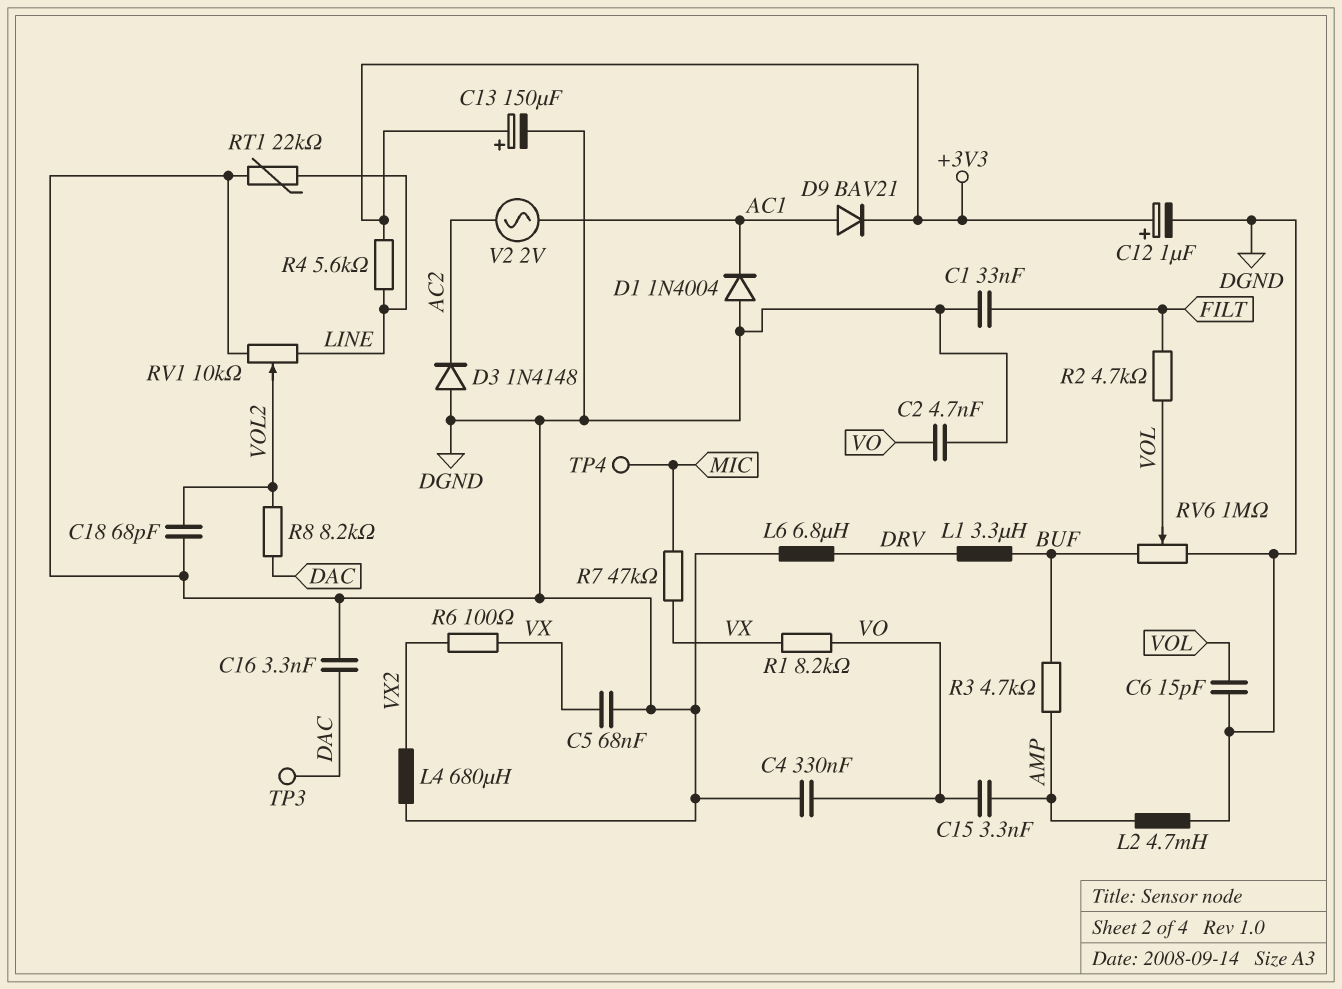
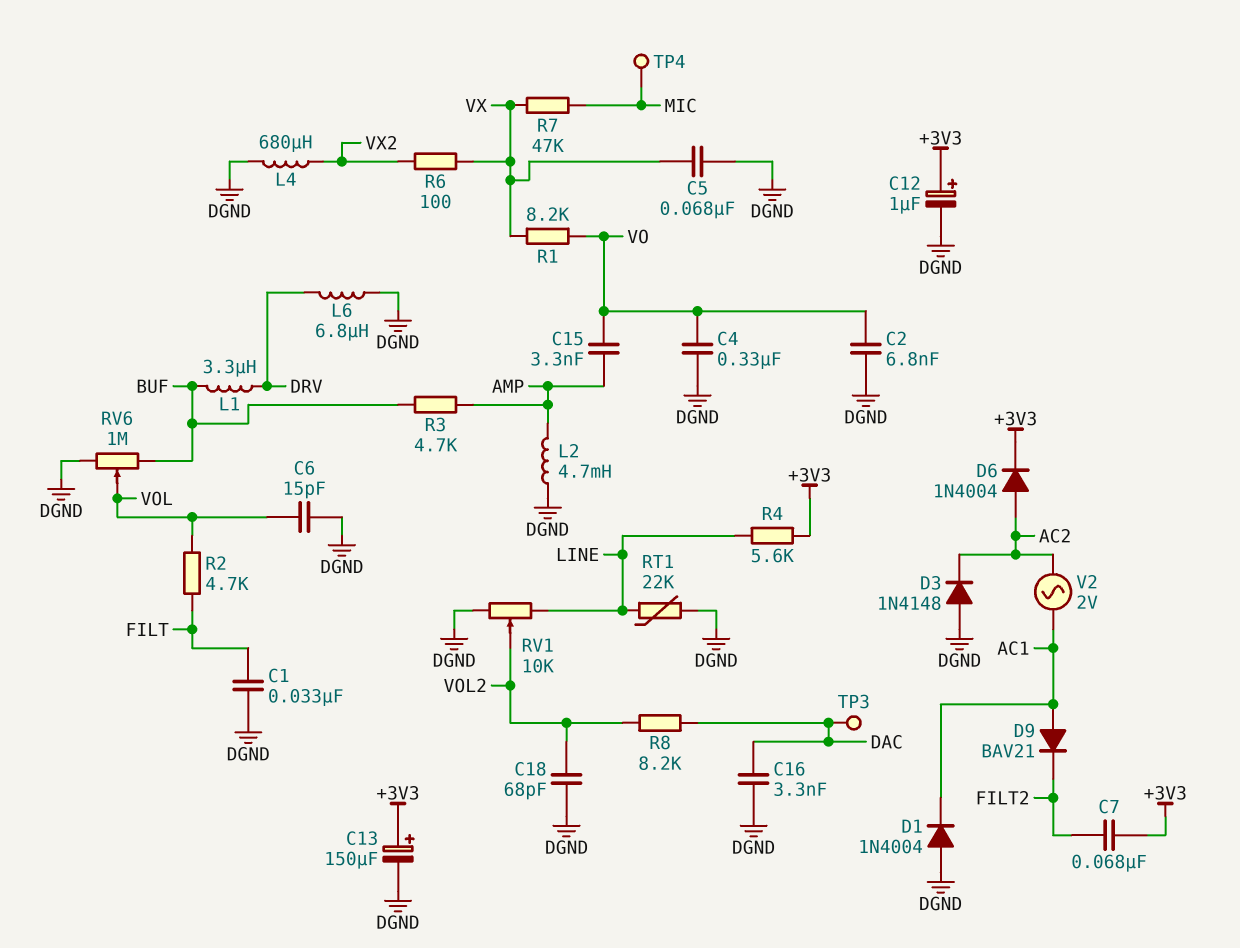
C2: 4.7nF (DGND, VO) -> 6.8nF (DGND, VO)
C7: none -> 68nF (+3V3, FILT2)
D6: none -> diode 1N4004 (A AC2, K +3V3)
D9: diode BAV21 (A AC1, K +3V3) -> diode BAV21 (A AC1, K FILT2)

